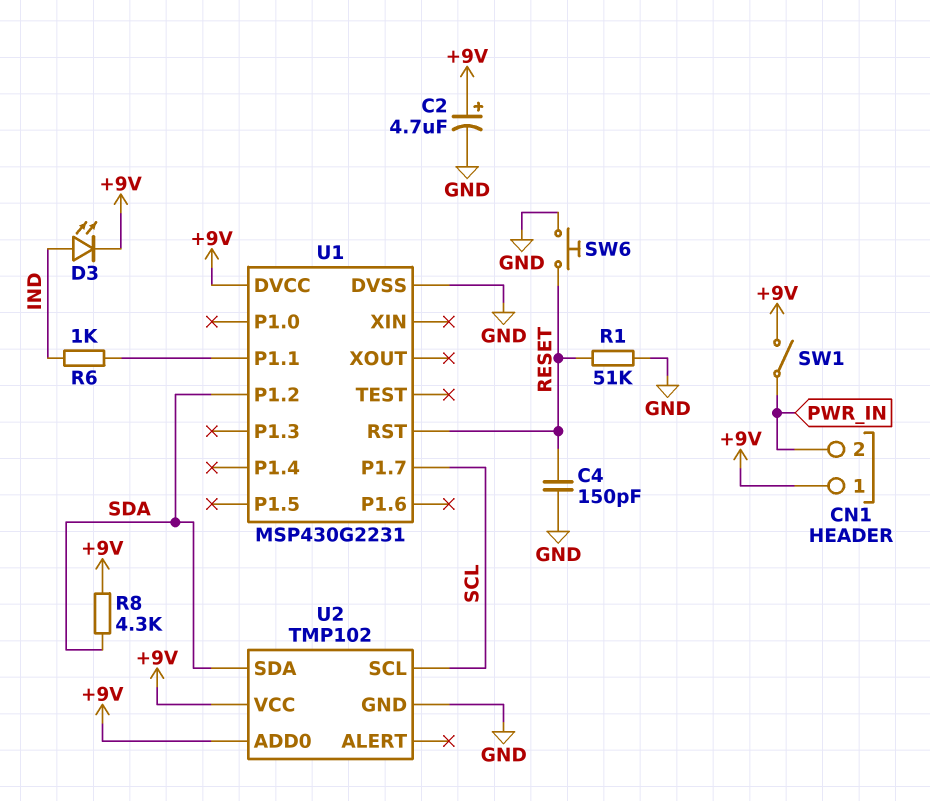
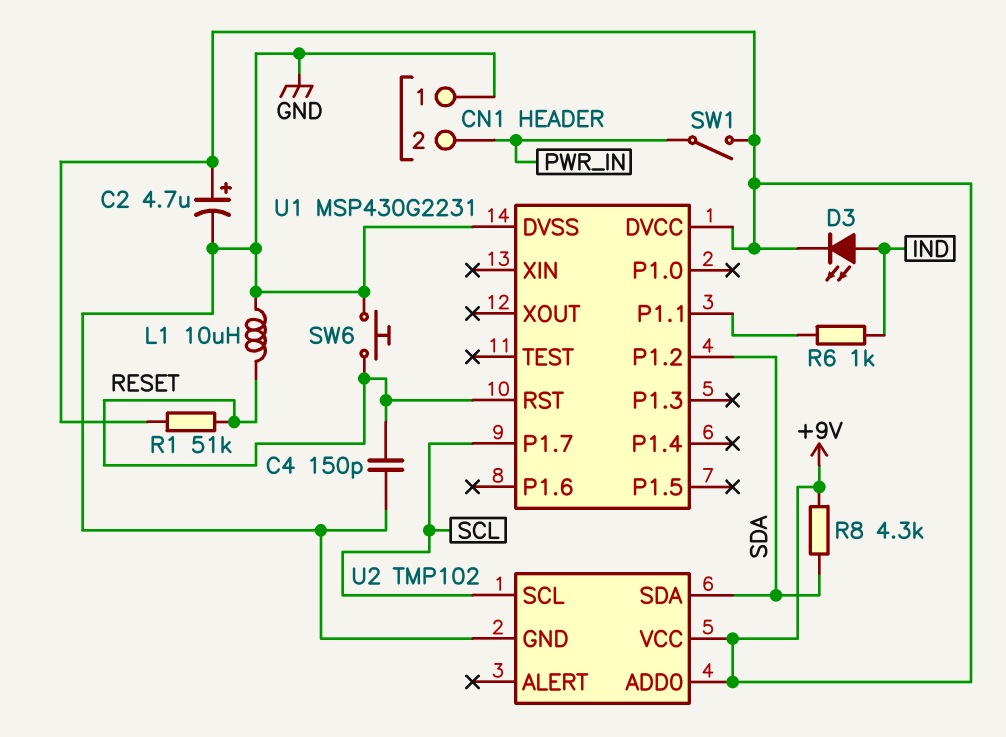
CN1 pin 1: +9V -> GND
L1: none -> 10uH (GND, RESET)
R1: 51k (GND, RESET) -> 51k (+9V, RESET)

